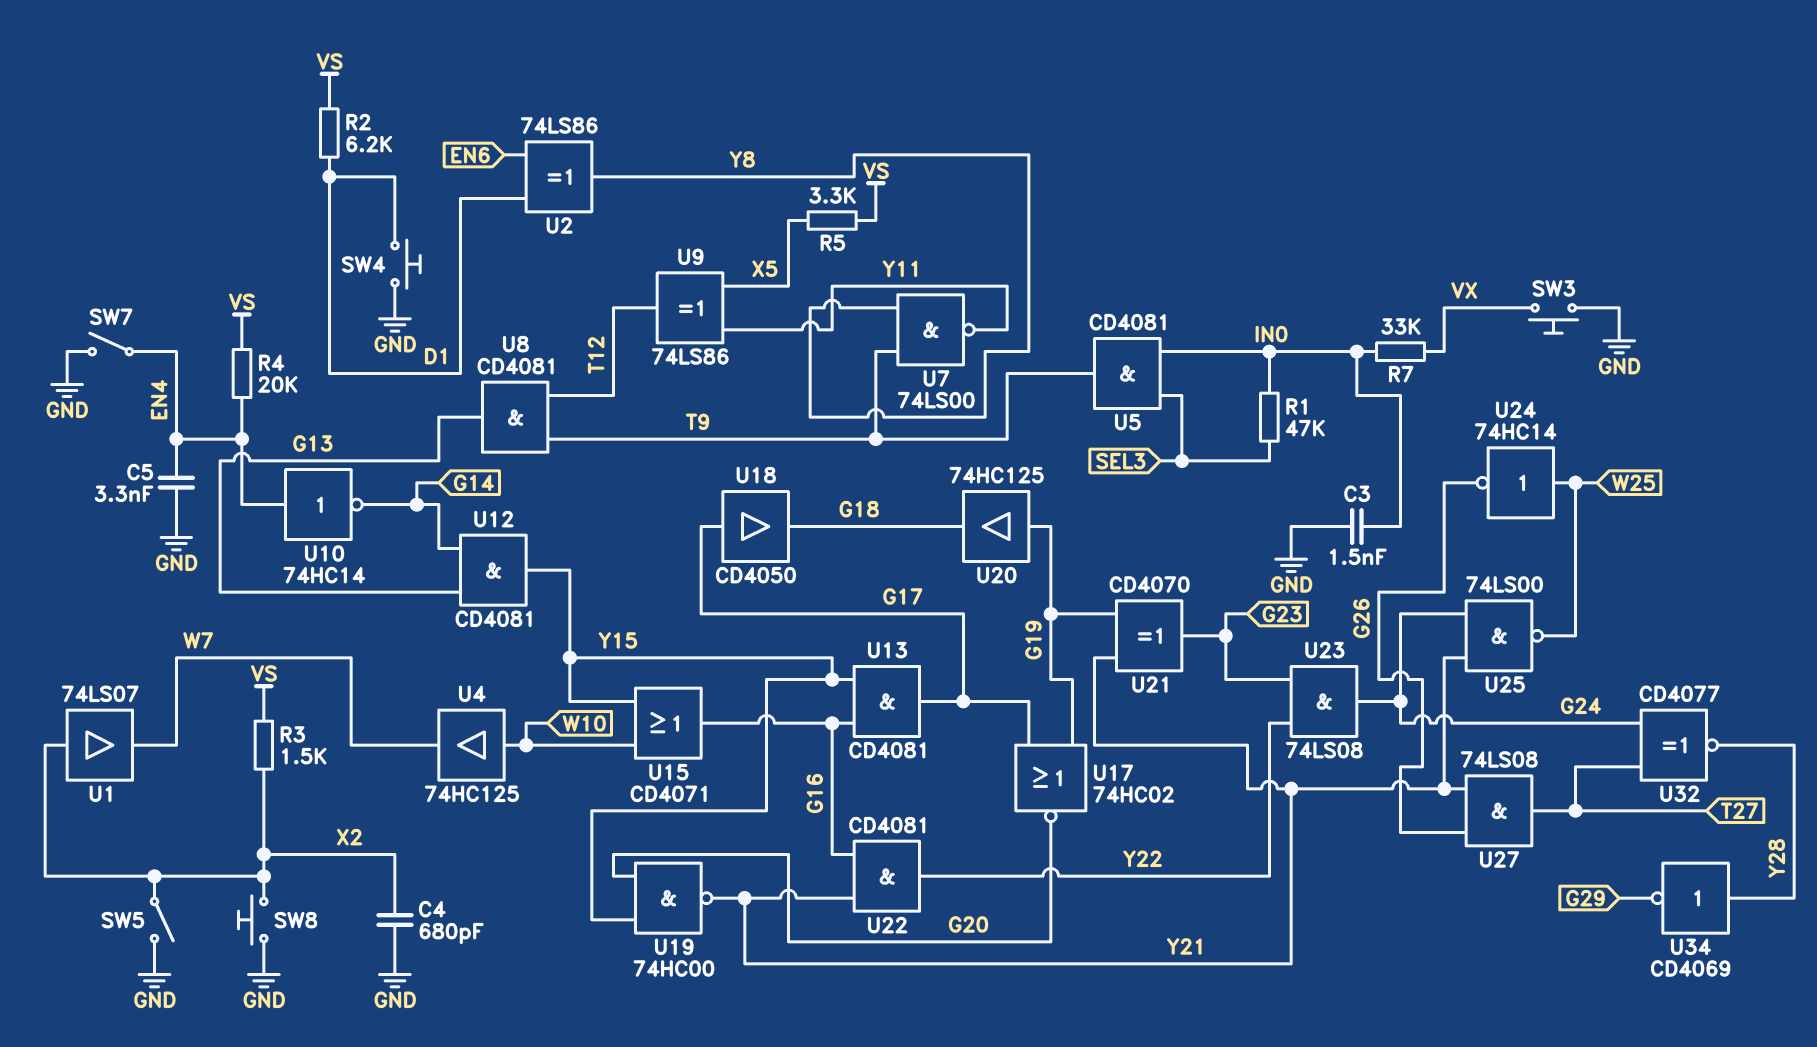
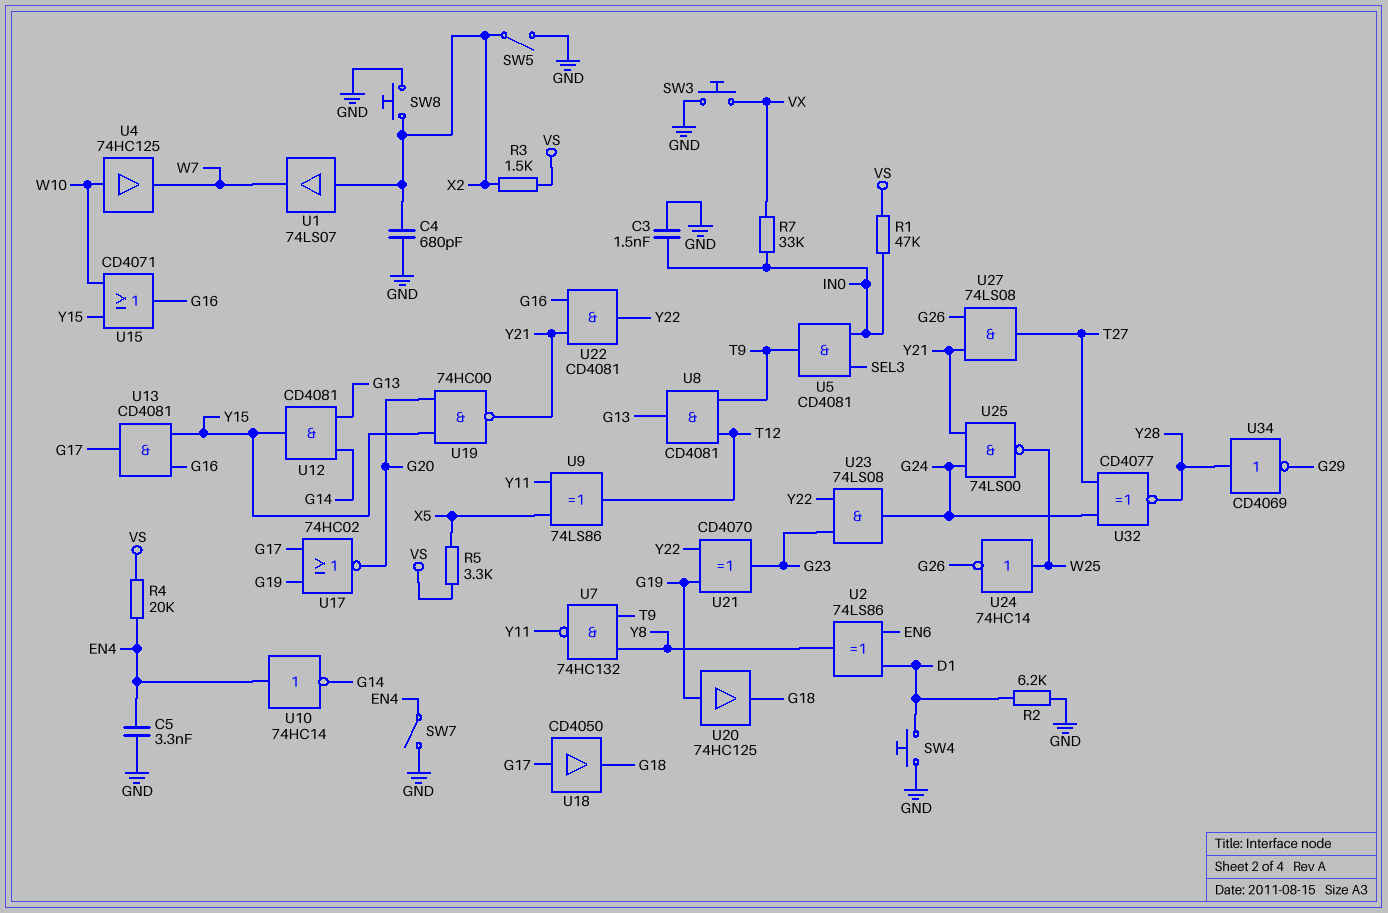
R1: 47k (IN0, SEL3) -> 47k (IN0, VS)
R2: 6.2k (D1, VS) -> 6.2k (D1, GND)
U7: NAND 74LS00 (in T9, in Y8, out Y11) -> NAND 74HC132 (in T9, in Y8, out Y11)
U21: XOR CD4070 (in G19, in Y21, out G23) -> XOR CD4070 (in G19, in Y22, out G23)

